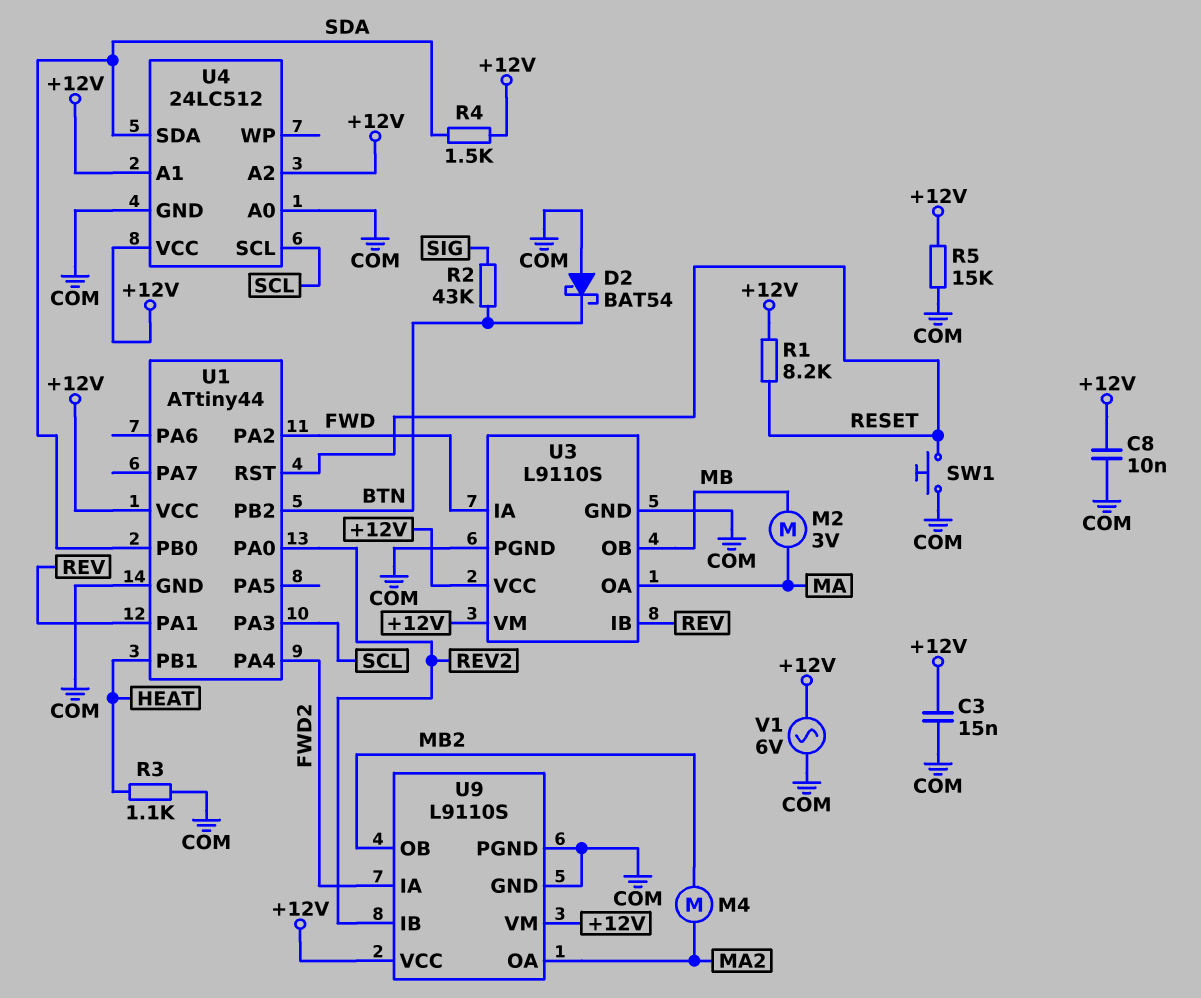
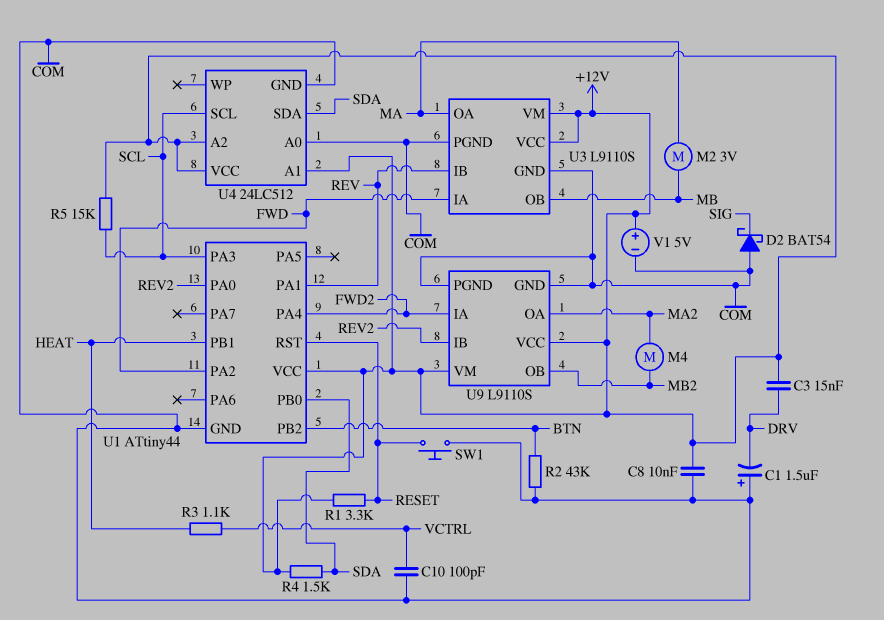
C1: none -> 1.5uF (plus COM, minus DRV)
C3: 15nF (+12V, COM) -> 15nF (+12V, DRV)
C10: none -> 100pF (COM, VCTRL)
D2: schottky BAT54 (A COM, K BTN) -> schottky BAT54 (A COM, K SIG)
R1: 8.2k (+12V, RESET) -> 3.3k (+12V, RESET)
R2: 43k (BTN, SIG) -> 43k (BTN, COM)
R3: 1.1k (COM, HEAT) -> 1.1k (HEAT, VCTRL)
R5: 15k (+12V, COM) -> 15k (+12V, SCL)
V1: AC 6V (+12V, COM) -> 5V (plus +12V, minus COM)

